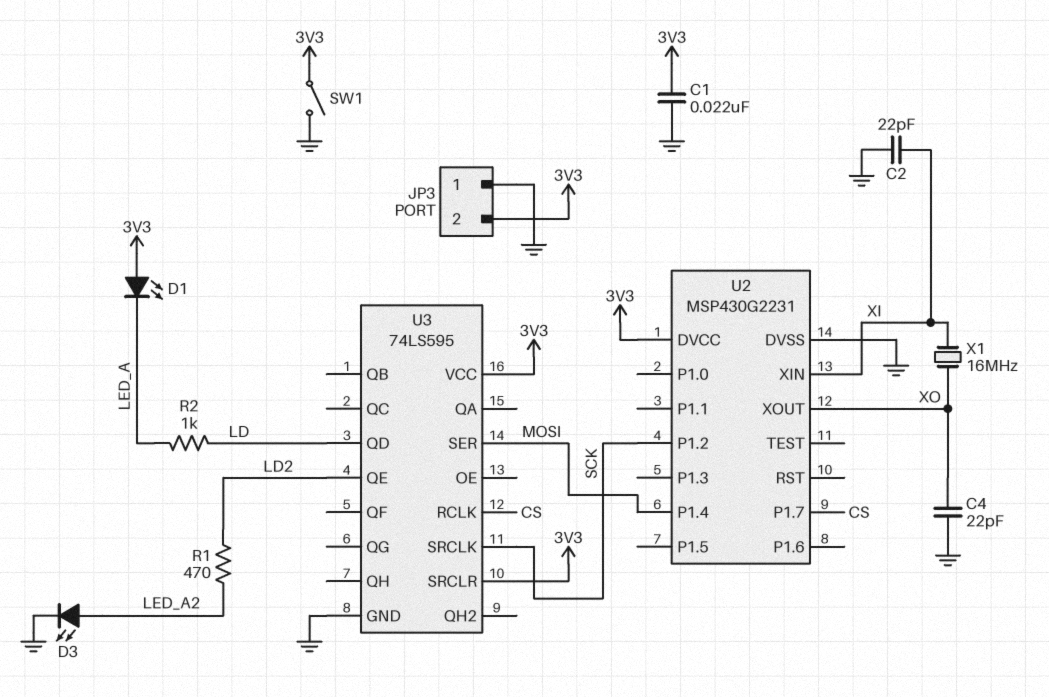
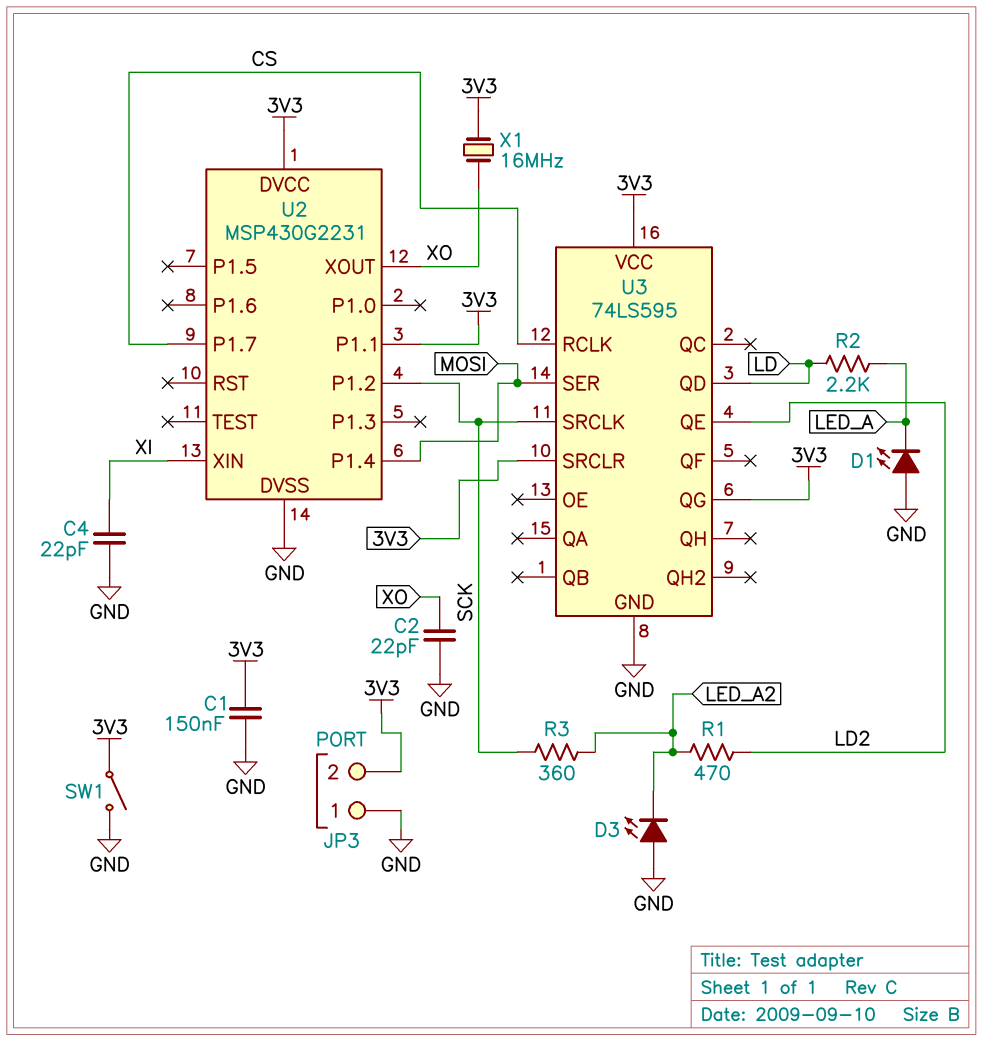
C1: 22nF (3V3, GND) -> 150nF (3V3, GND)
C2: 22pF (GND, XI) -> 22pF (GND, XO)
C4: 22pF (GND, XO) -> 22pF (GND, XI)
D1: LED (A 3V3, K LED_A) -> LED (A GND, K LED_A)
D3: LED (A LED_A2, K GND) -> LED (A GND, K LED_A2)
R2: 1k (LD, LED_A) -> 2.2k (LD, LED_A)
R3: none -> 360 (LED_A2, SCK)
U2 pin P1.1: none -> 3V3
U3 pin QG: none -> 3V3
X1: 16MHz (XI, XO) -> 16MHz (3V3, XO)

